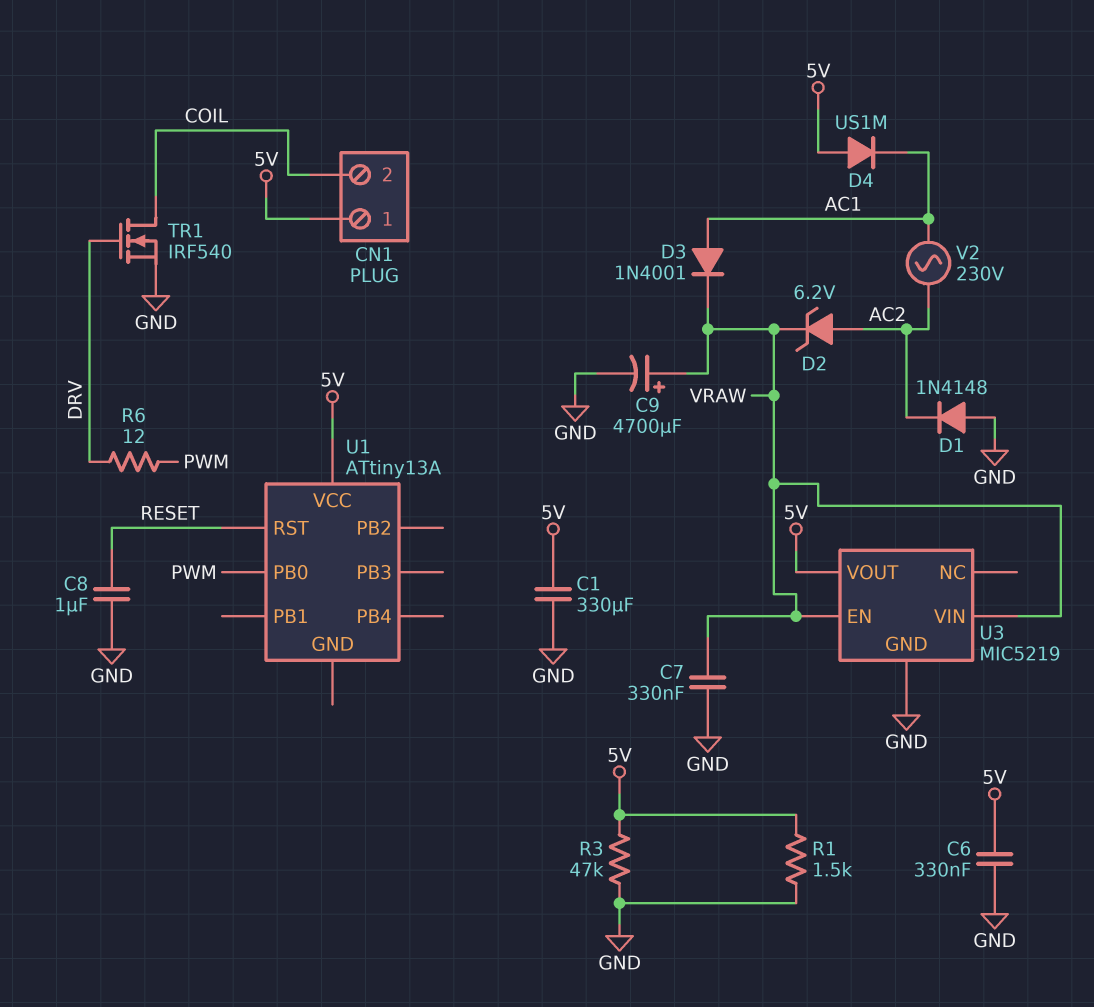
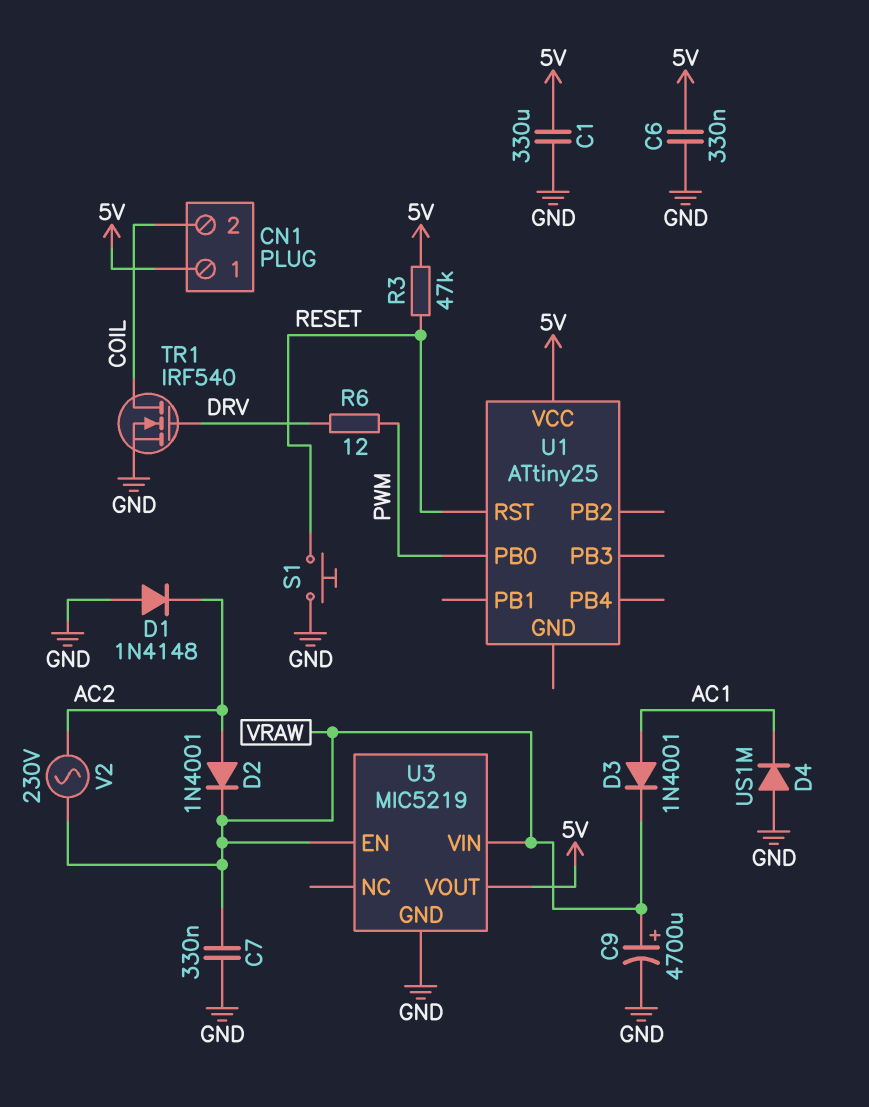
C8: 1uF (GND, RESET) -> none
D2: zener 6.2V (A AC2, K VRAW) -> diode 1N4001 (A AC2, K VRAW)
D4: diode US1M (A 5V, K AC1) -> diode US1M (A GND, K AC1)
R1: 1.5k (5V, GND) -> none
R3: 47k (5V, GND) -> 47k (5V, RESET)
S1: none -> button (GND, RESET)
U1: ATtiny13A -> ATtiny25
V2: AC 230V (AC1, AC2) -> AC 230V (AC2, VRAW)

